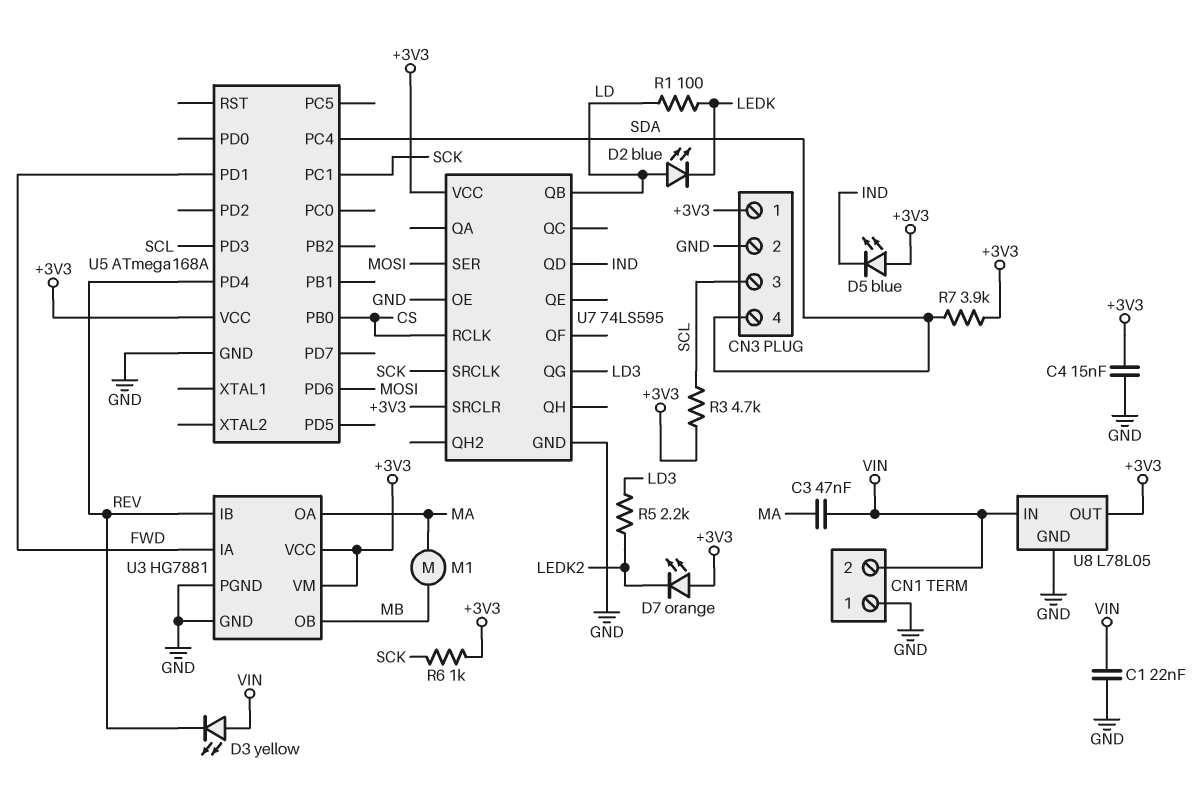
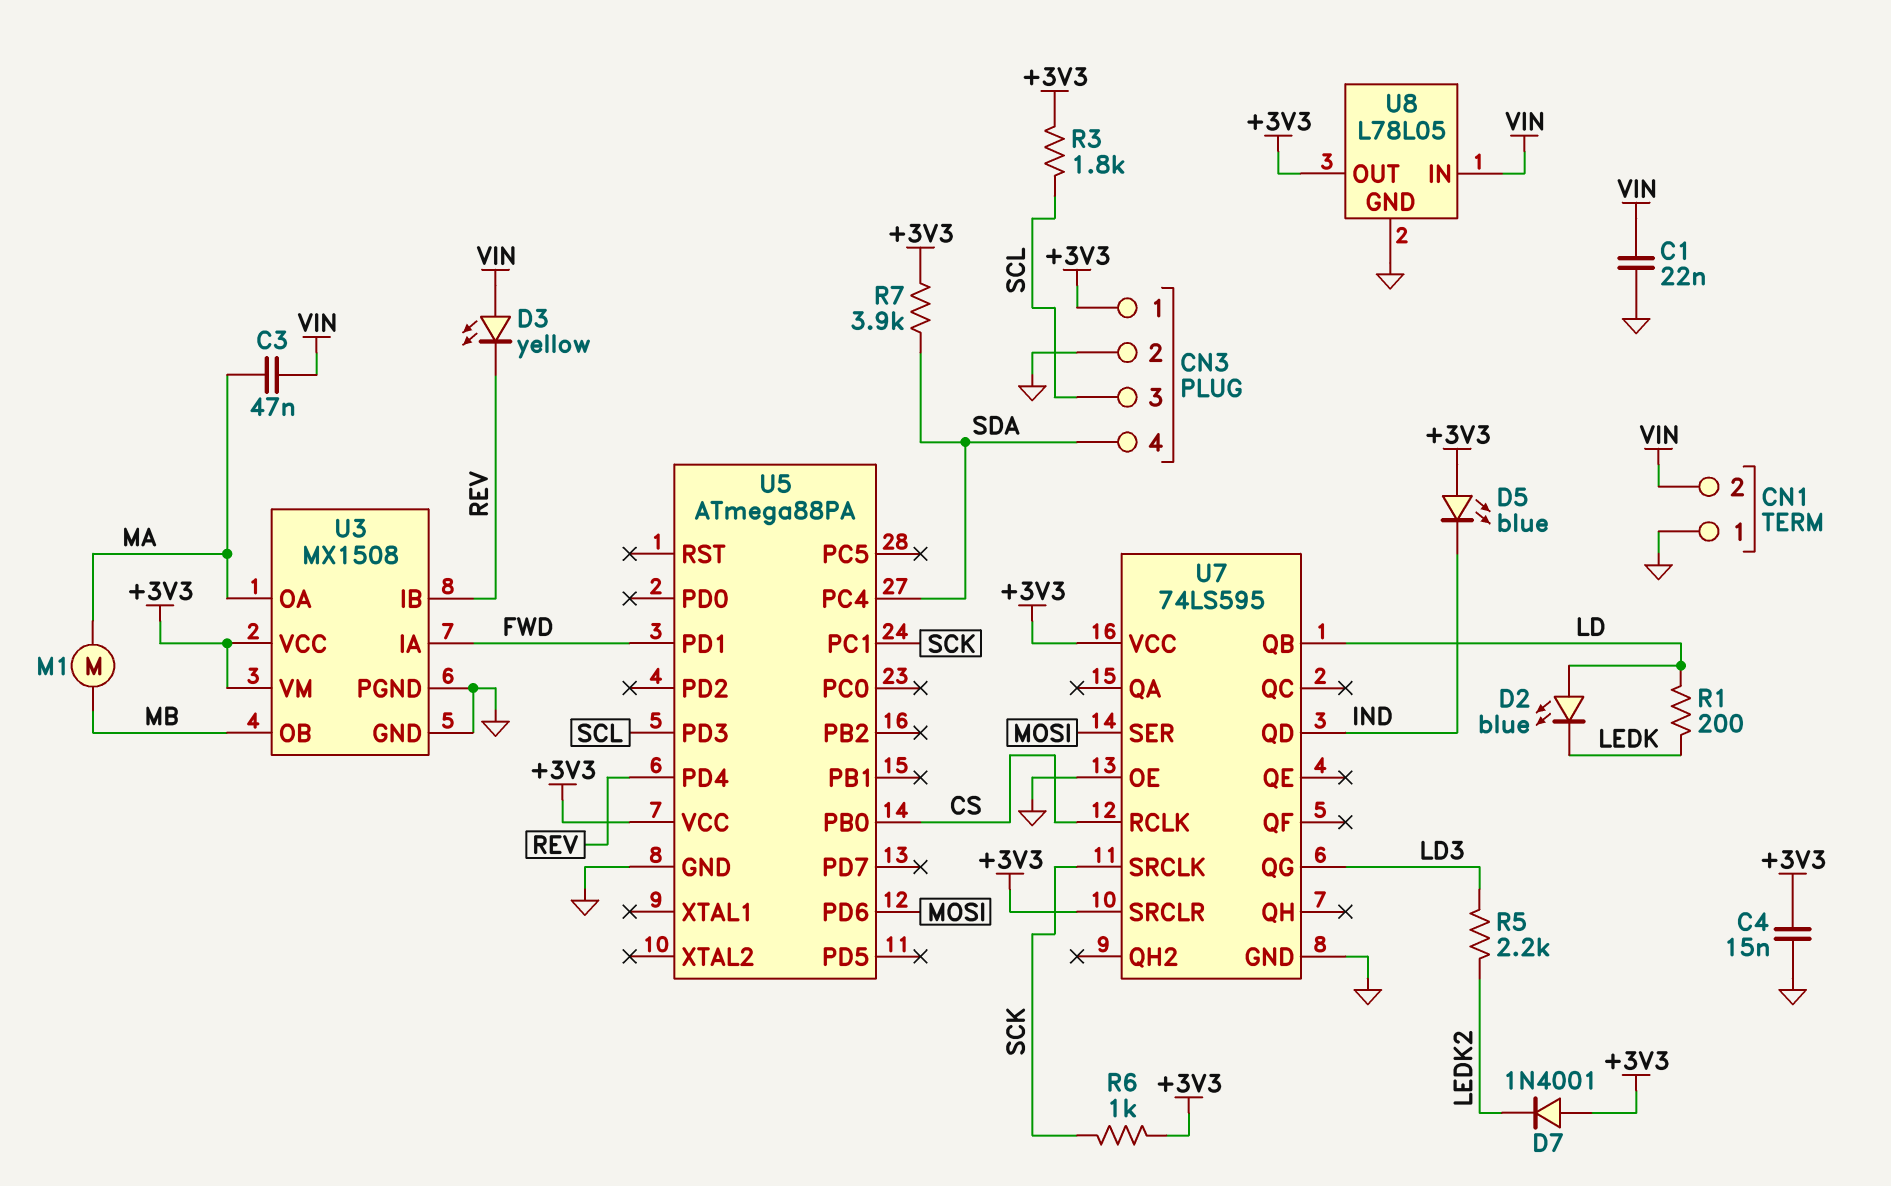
D7: LED orange (A +3V3, K LEDK2) -> diode 1N4001 (A +3V3, K LEDK2)
R1: 100 (LD, LEDK) -> 200 (LD, LEDK)
R3: 4.7k (+3V3, SCL) -> 1.8k (+3V3, SCL)
U3: HG7881 -> MX1508
U5: ATmega168A -> ATmega88PA

